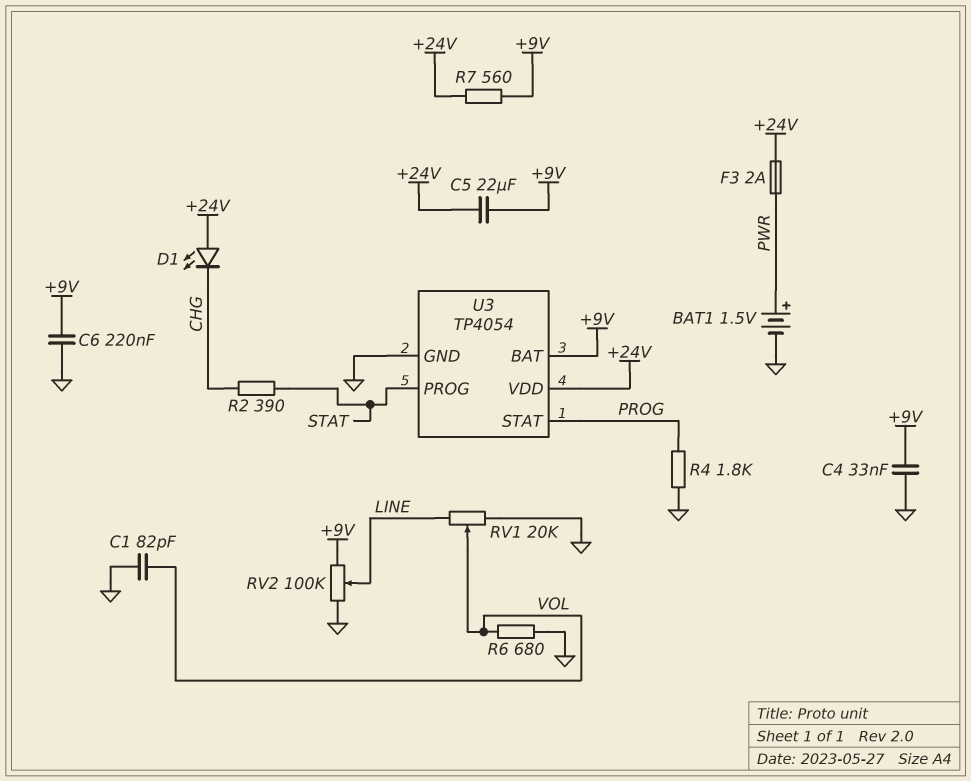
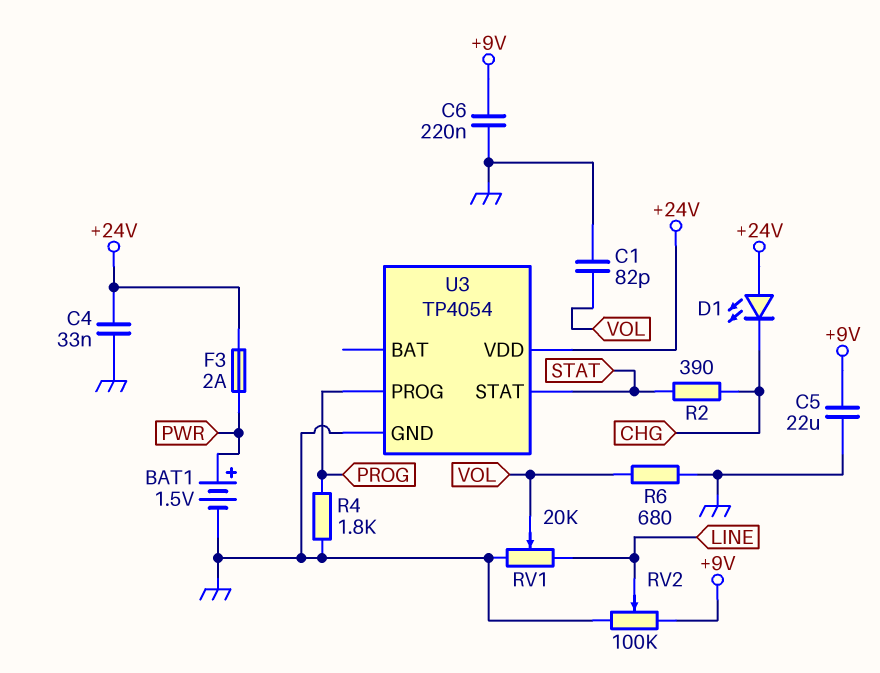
C4: 33nF (+9V, GND) -> 33nF (+24V, GND)
C5: 22uF (+9V, +24V) -> 22uF (+9V, GND)
R7: 560 (+9V, +24V) -> none
U3 pin BAT: +9V -> none
U3 pin PROG: STAT -> PROG
U3 pin STAT: PROG -> STAT

